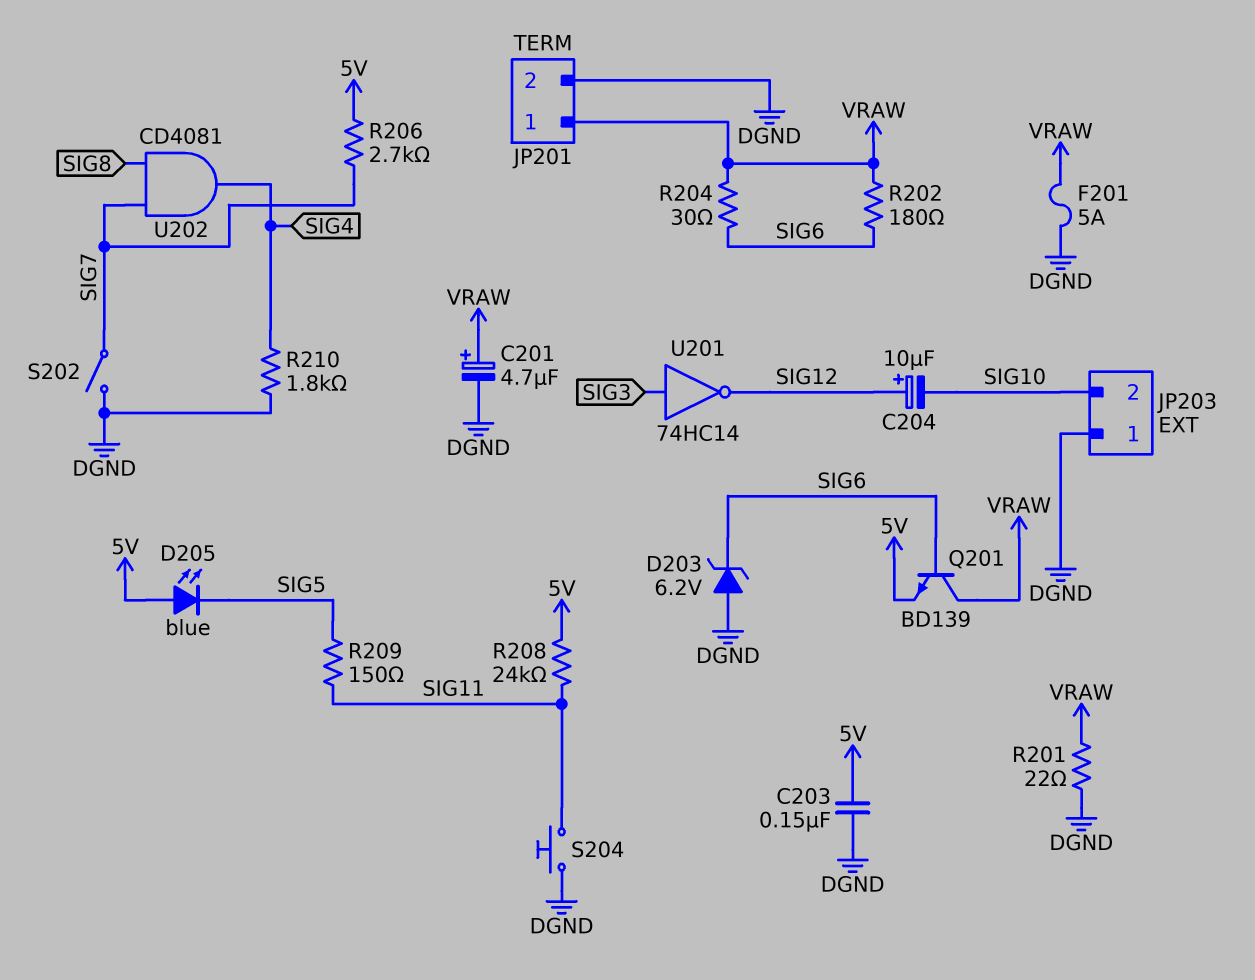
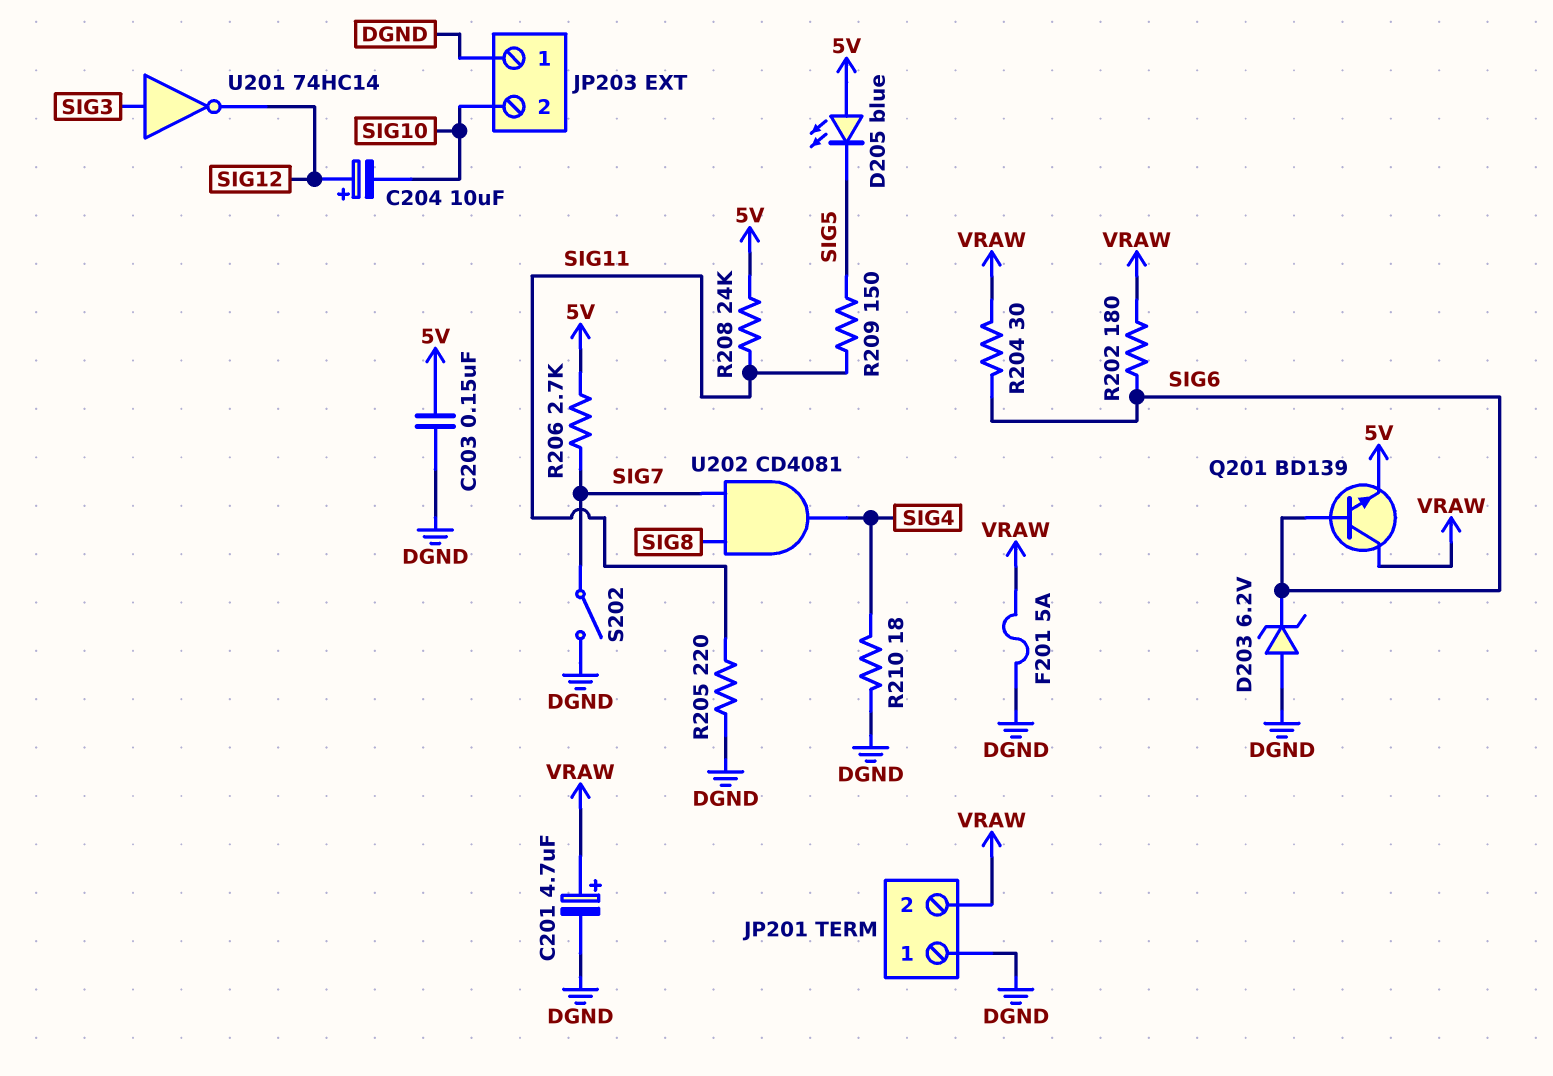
JP201 pin 1: VRAW -> DGND
JP201 pin 2: DGND -> VRAW
R201: 22 (DGND, VRAW) -> none
R205: none -> 220 (DGND, SIG11)
R210: 1.8k (DGND, SIG4) -> 18 (DGND, SIG4)
S204: button (DGND, SIG11) -> none

